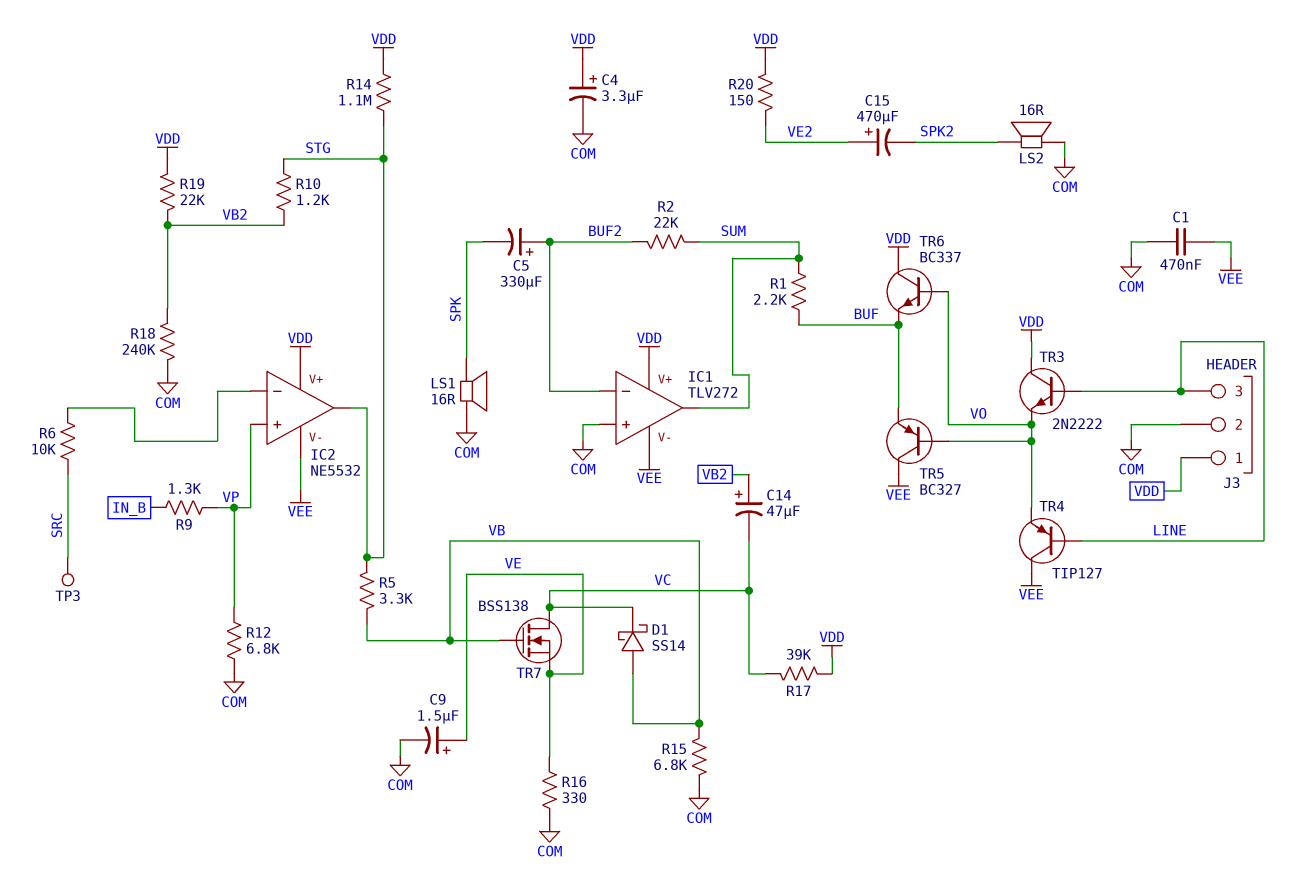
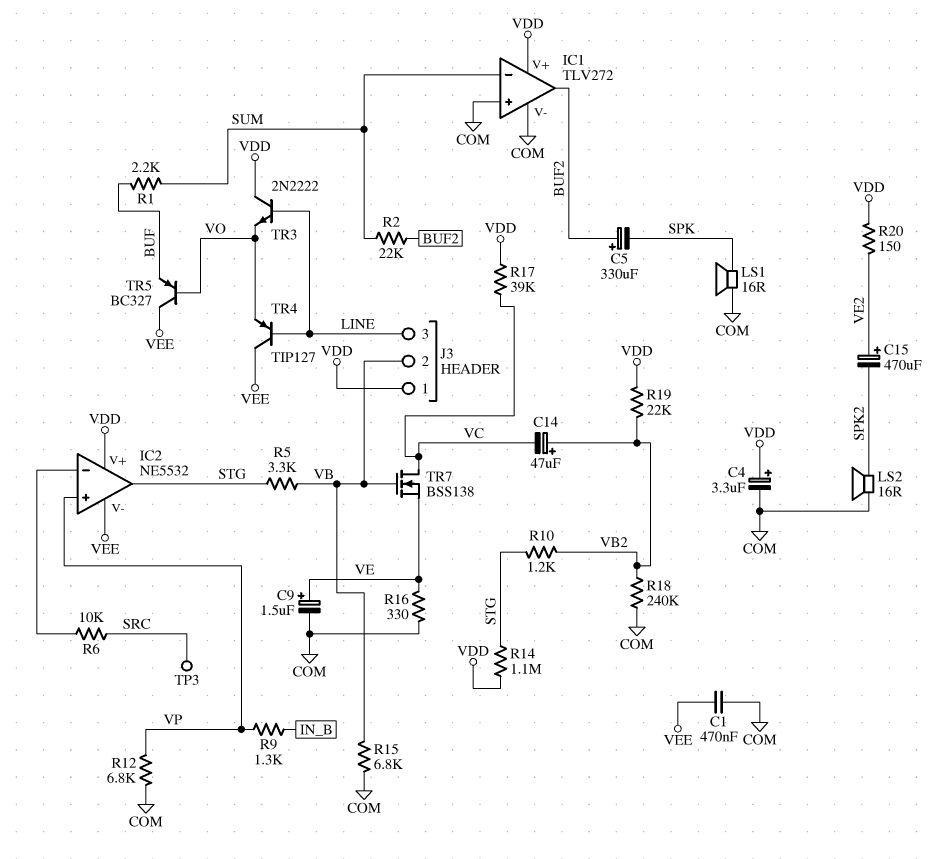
D1: schottky SS14 (A VB, K VC) -> none
IC1 pin V-: VEE -> COM
IC1 pin in-: BUF2 -> SUM
IC1 pin out: SUM -> BUF2
J3 pin 2: COM -> VB
TR6: NPN BC337 (B VO, C VDD, E BUF) -> none

